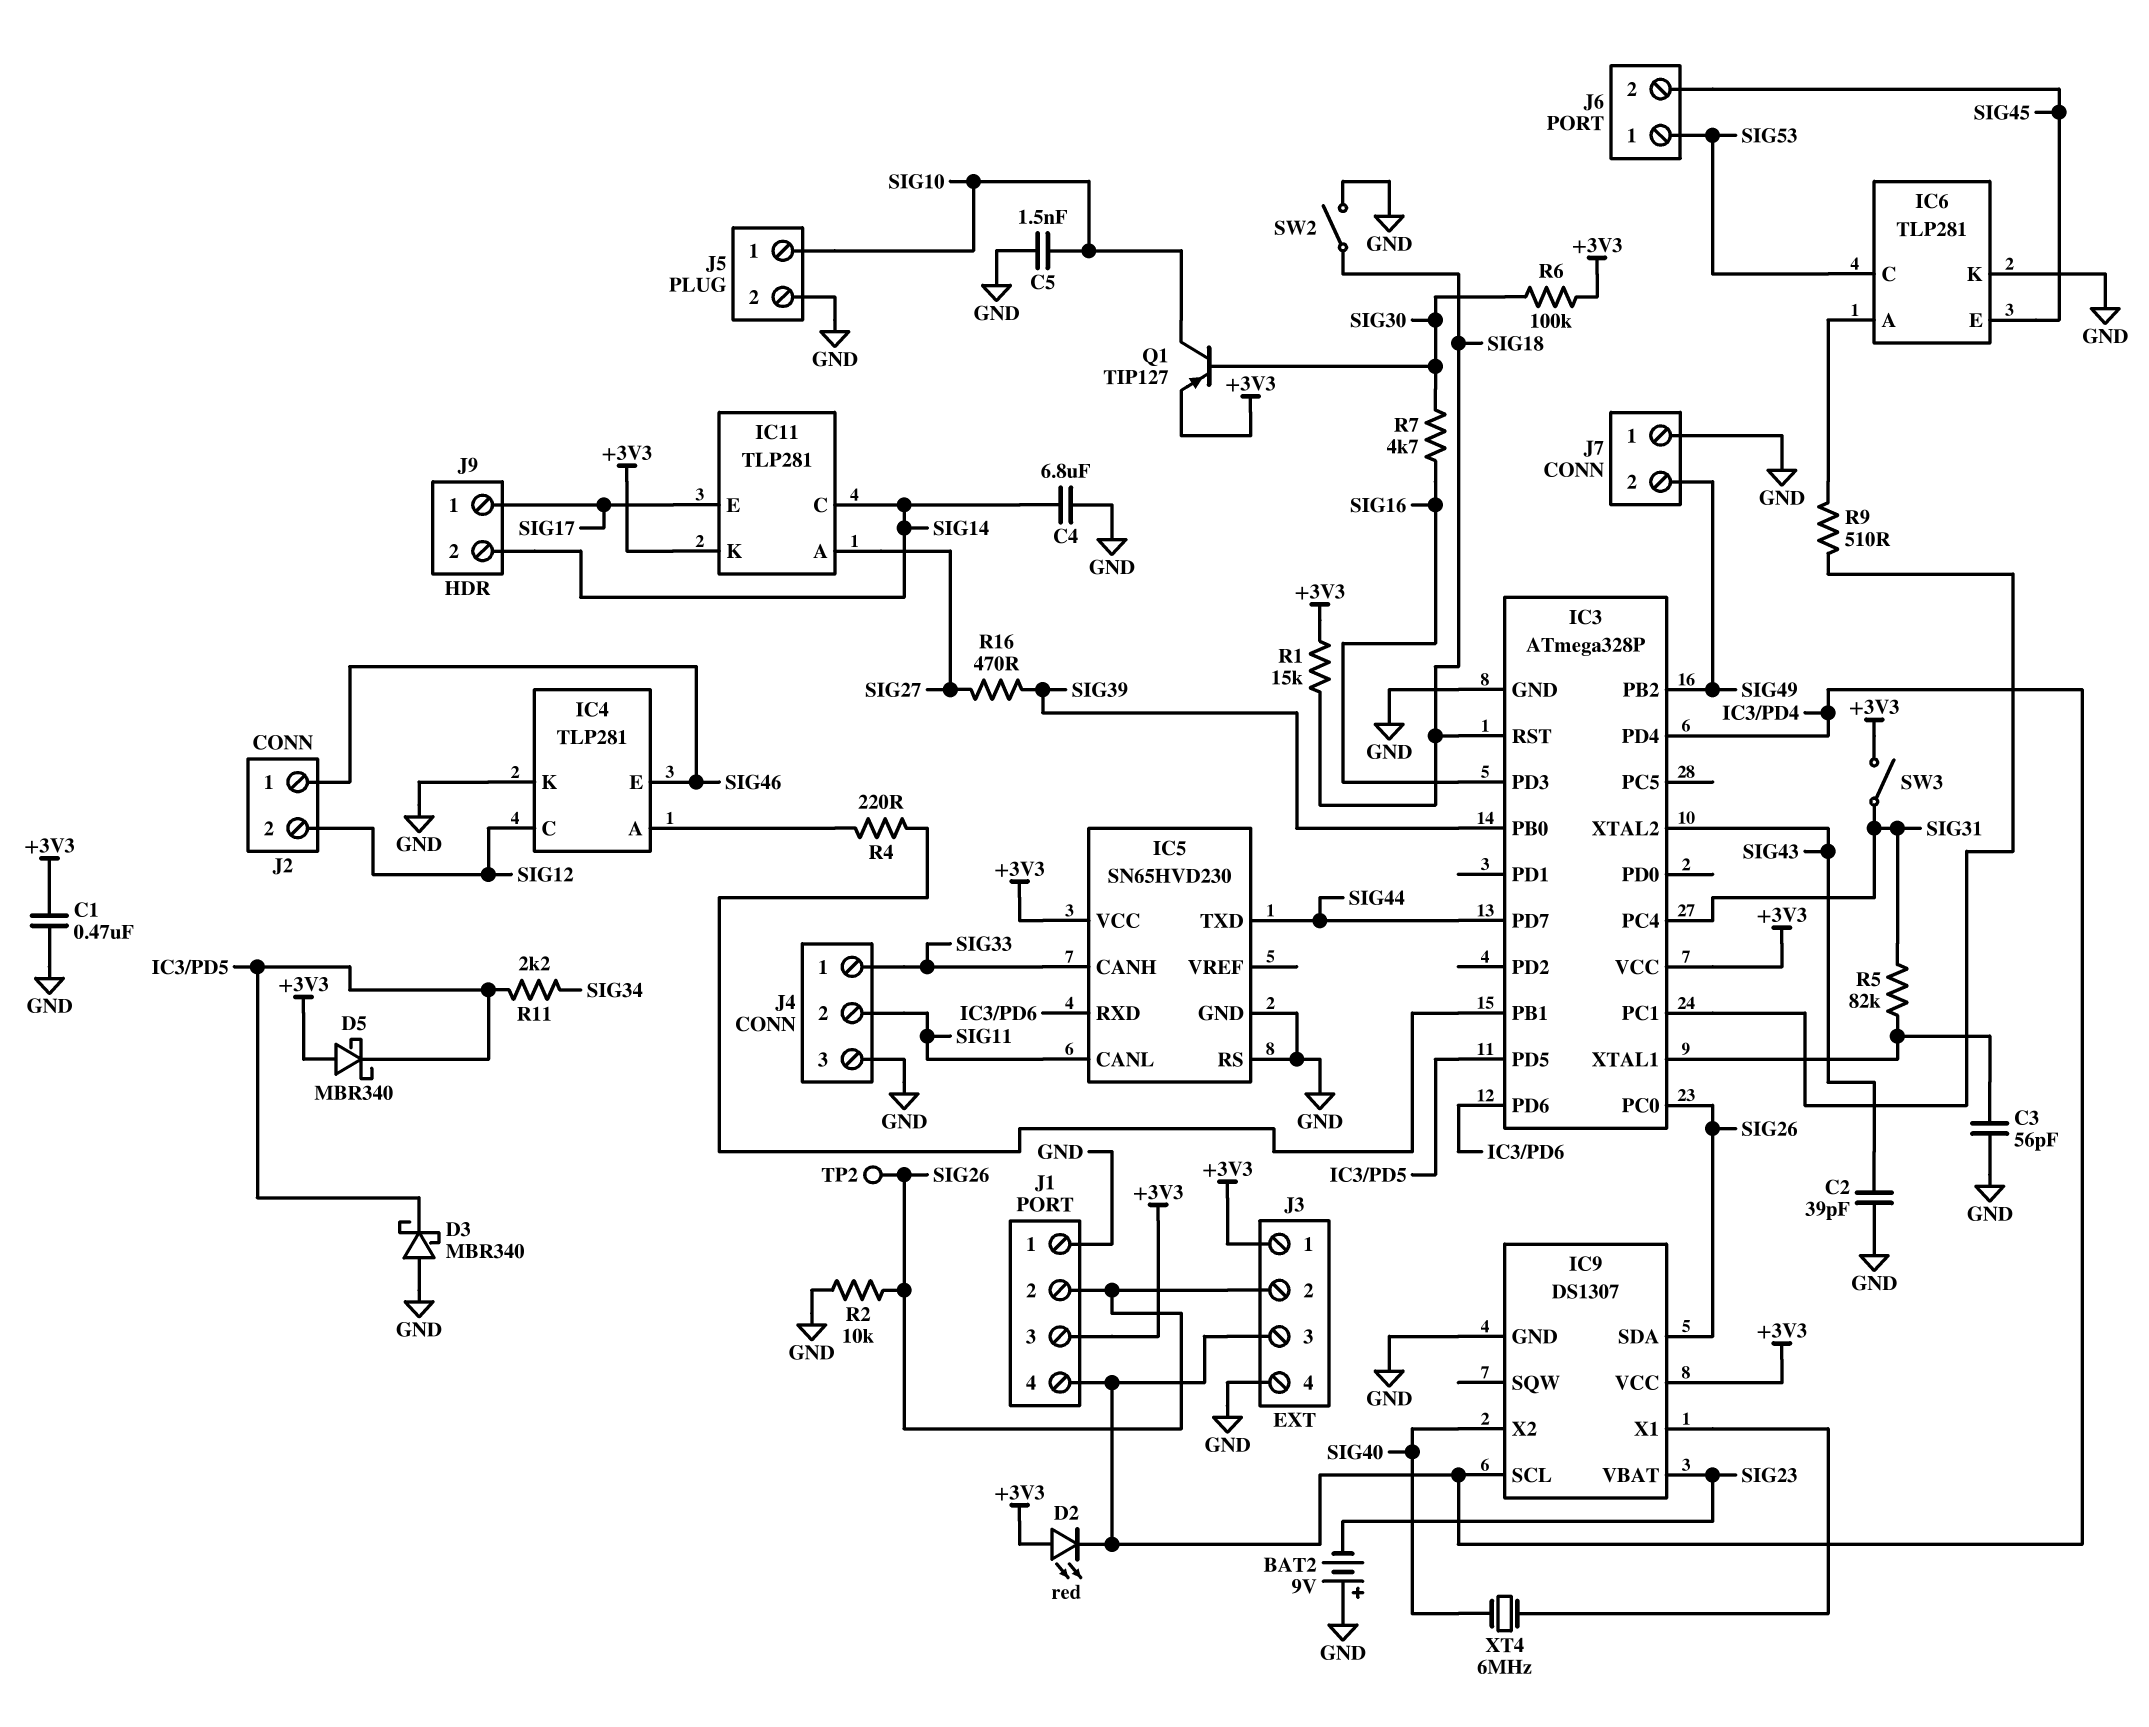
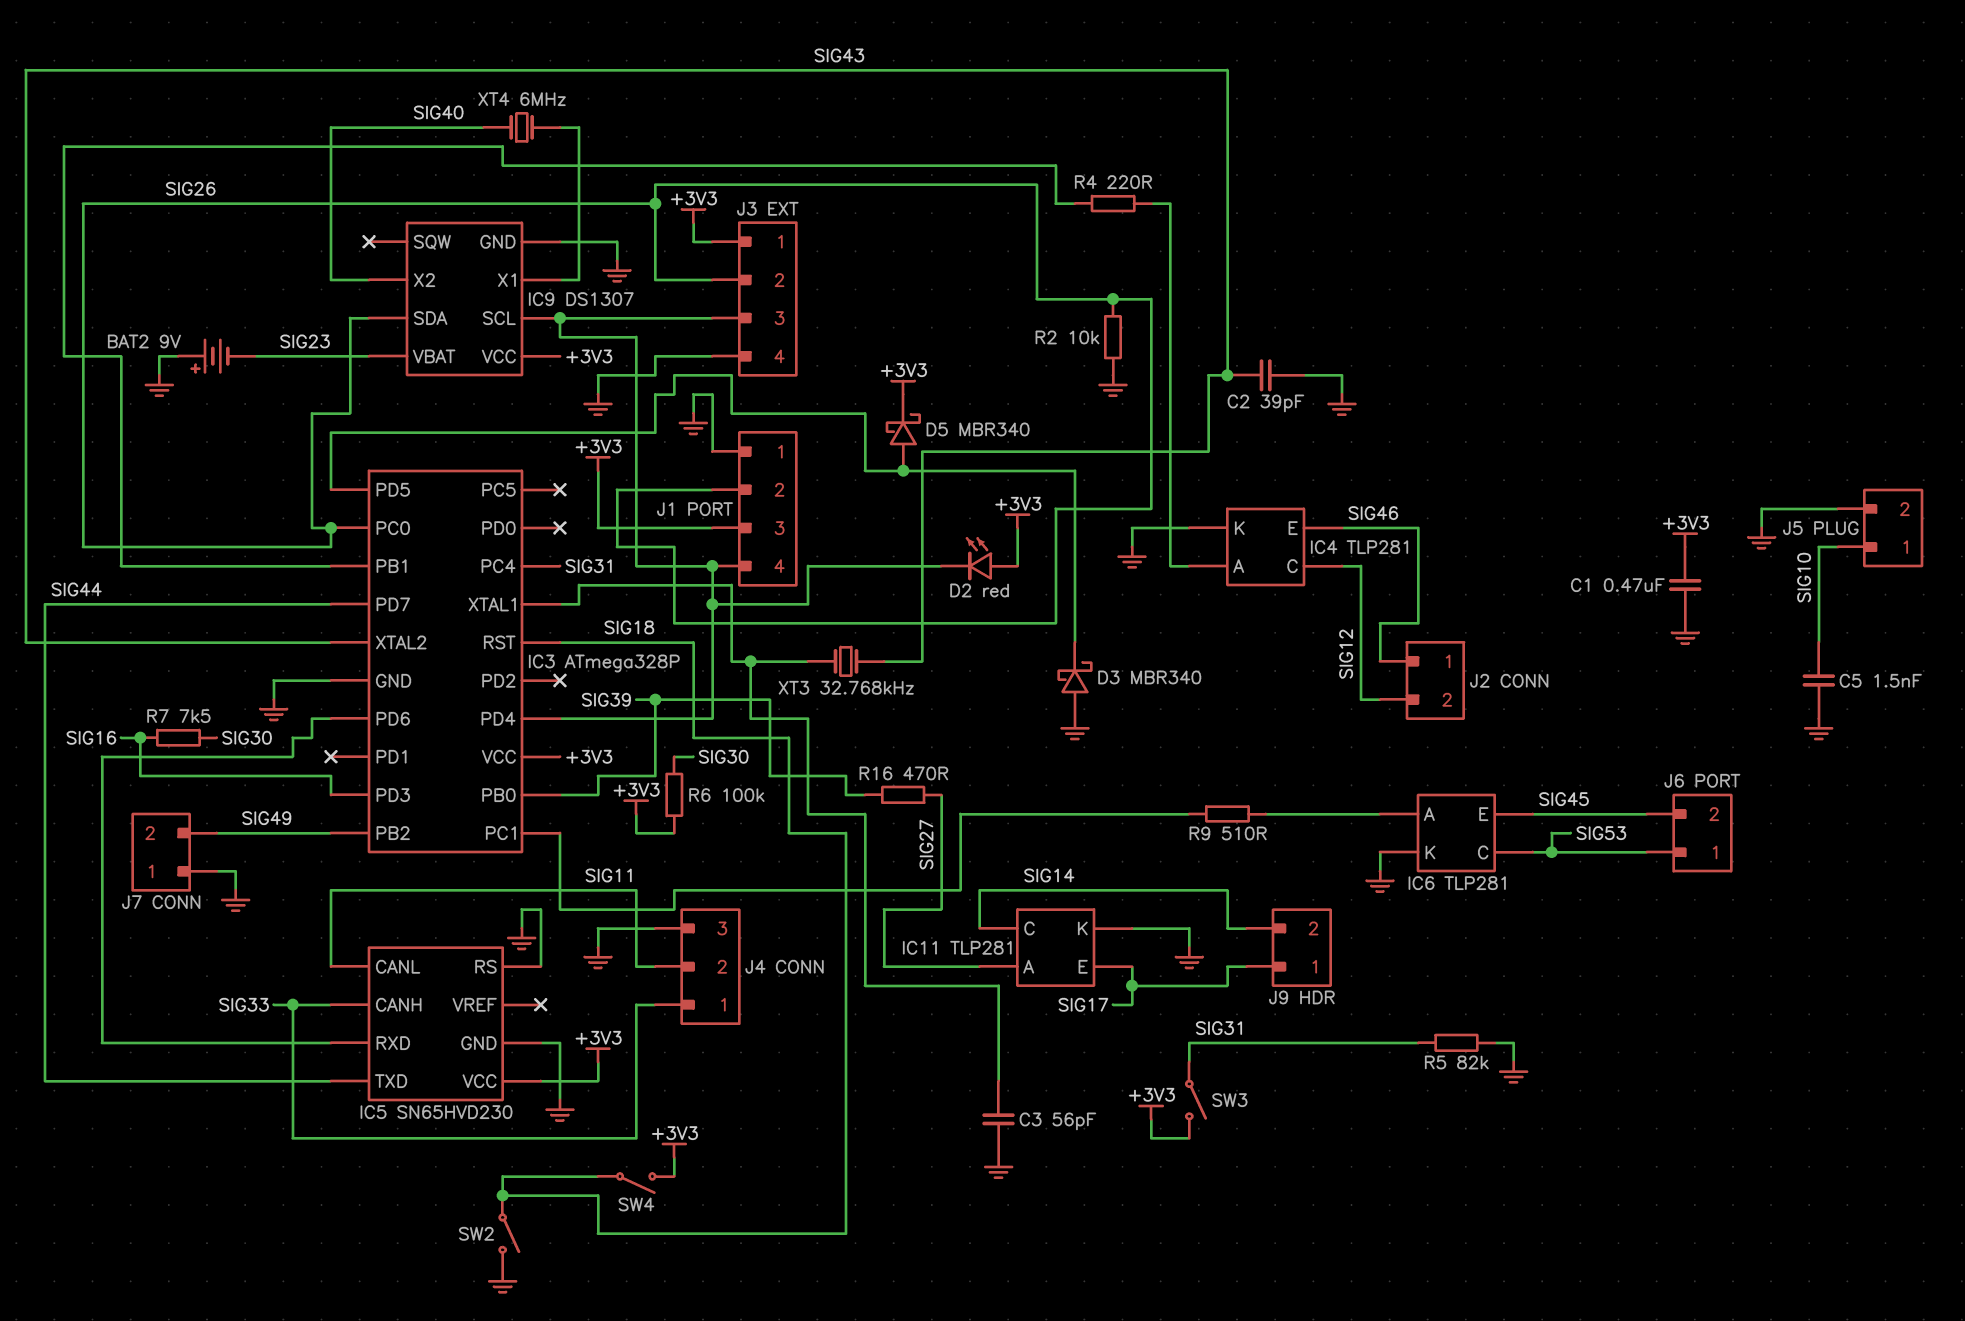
C4: 6.8uF (GND, SIG14) -> none
D5: schottky MBR340 (A +3V3, K IC3/PD5) -> schottky MBR340 (A IC3/PD5, K +3V3)
IC11 pin K: +3V3 -> GND
Q1: PNP TIP127 (B SIG30, C SIG10, E +3V3) -> none
R1: 15k (+3V3, SIG18) -> none
R5: 82k (IC3/XTAL1, SIG31) -> 82k (GND, SIG31)
R7: 4.7k (SIG16, SIG30) -> 7.5k (SIG16, SIG30)
R11: 2.2k (IC3/PD5, SIG34) -> none
SW4: none -> switch (+3V3, SIG18)
TP2: test point (SIG26) -> none
XT3: none -> 32.768kHz (IC3/XTAL1, SIG43)

